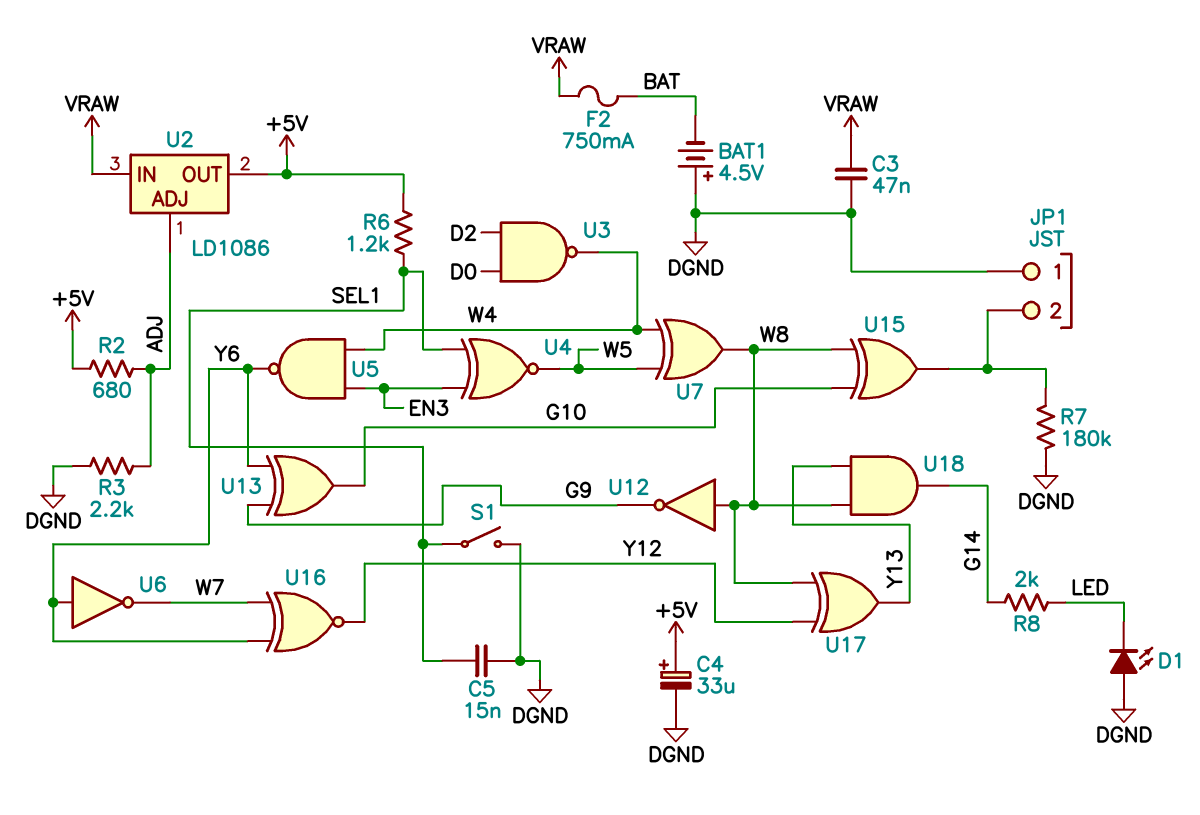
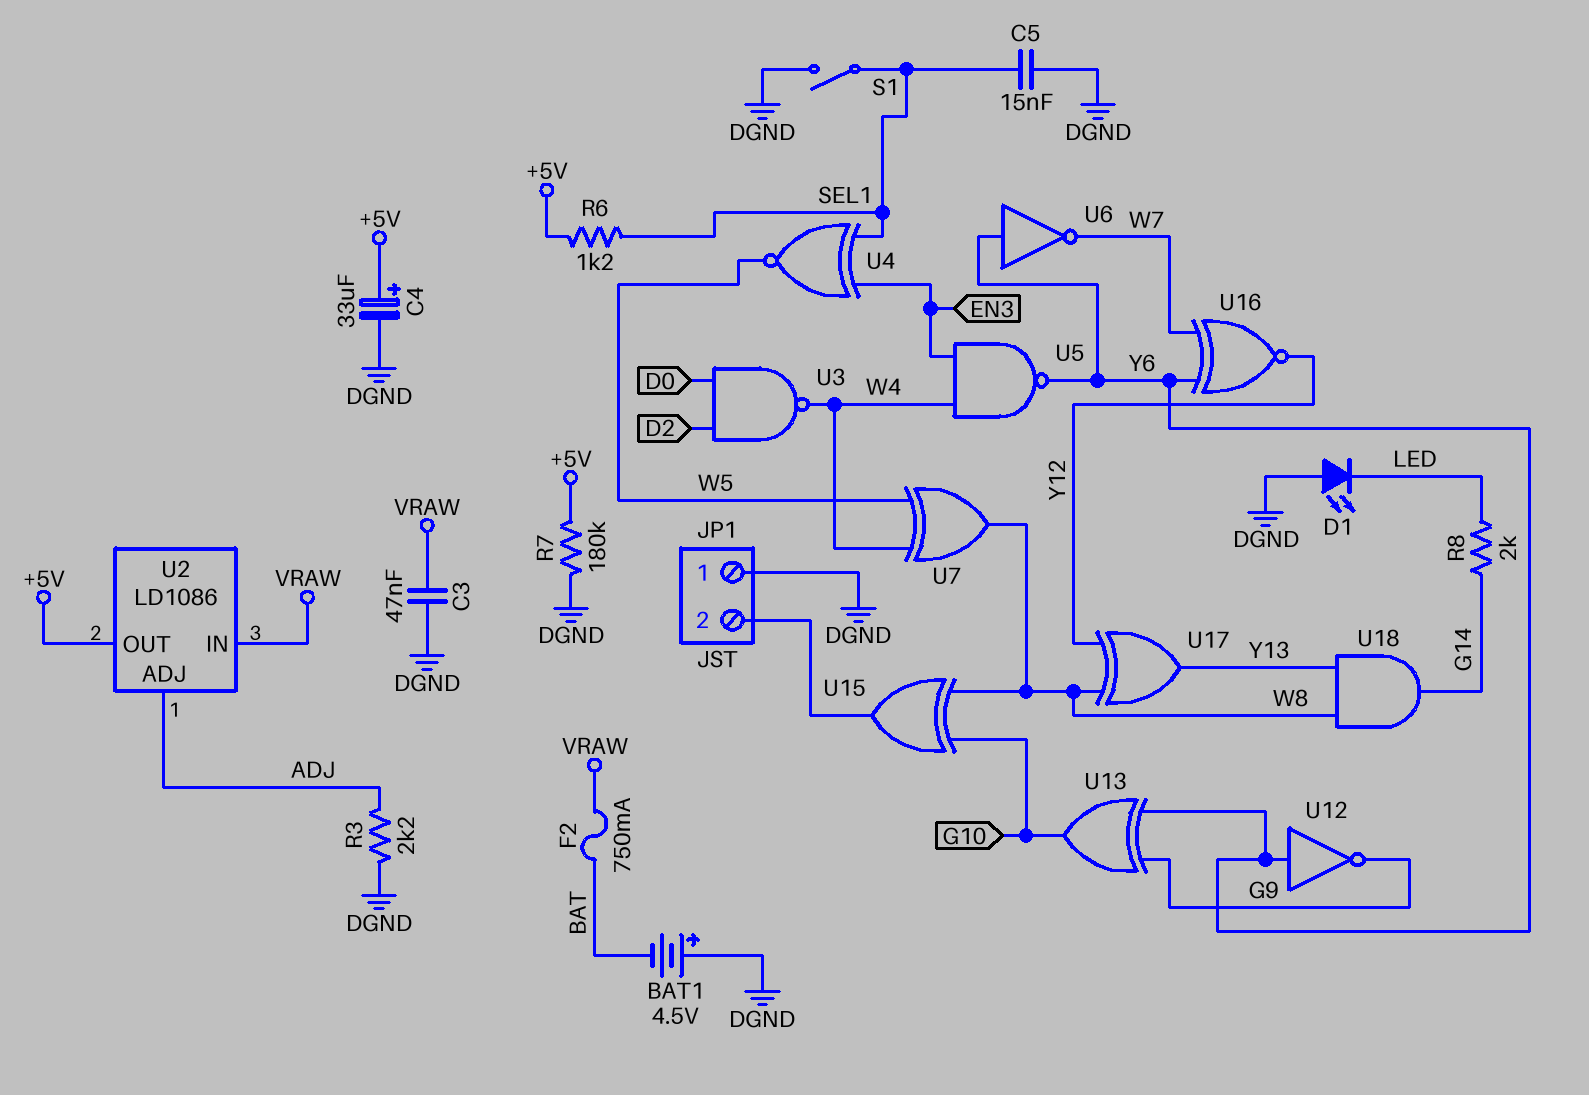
R2: 680 (+5V, ADJ) -> none
R7: 180k (DGND, JP1/2) -> 180k (+5V, DGND)
U12: NOT (in W8, out G9) -> NOT (in Y6, out G9)

